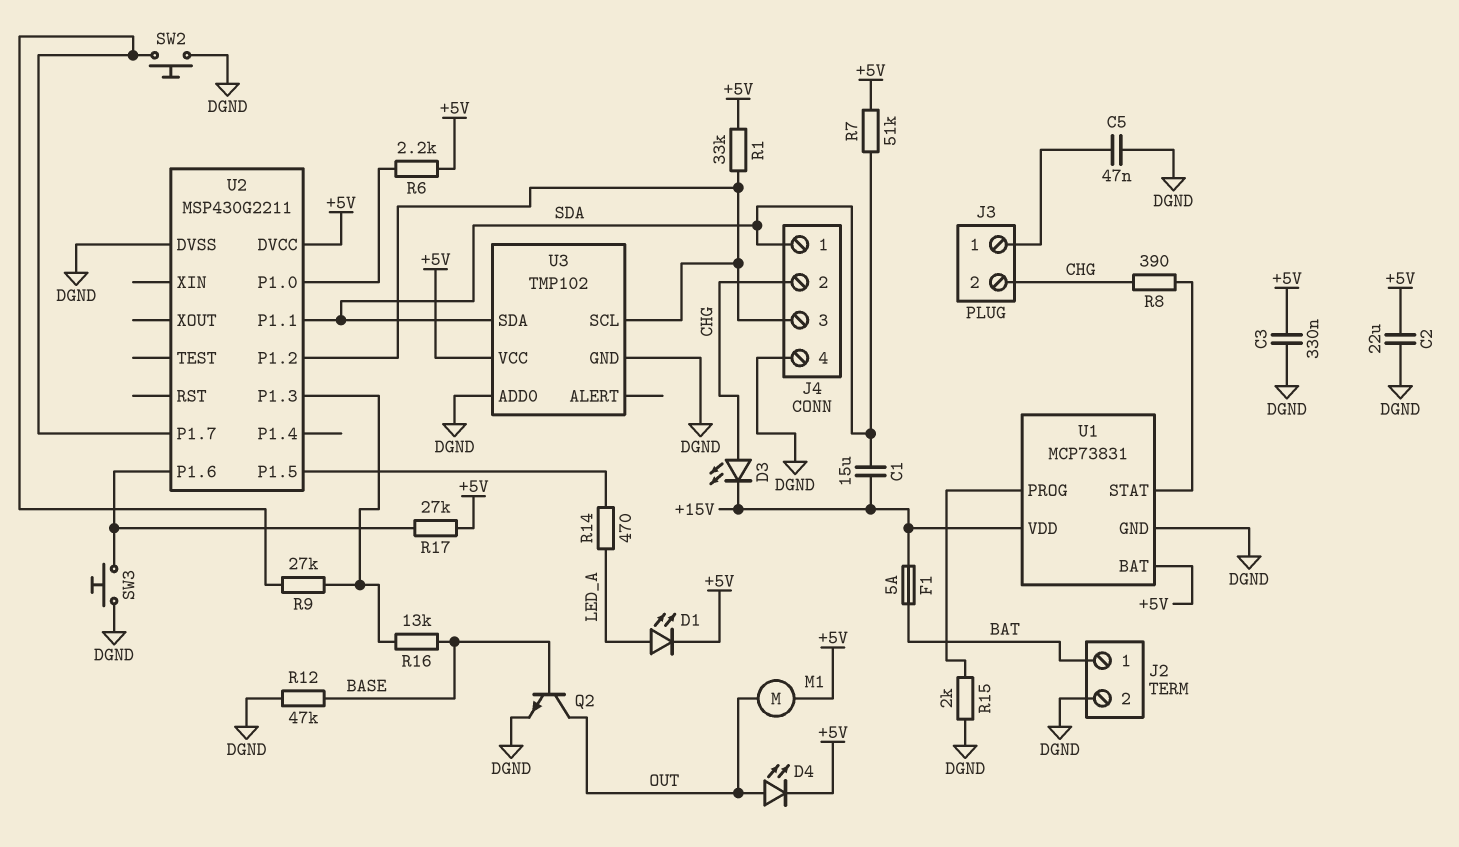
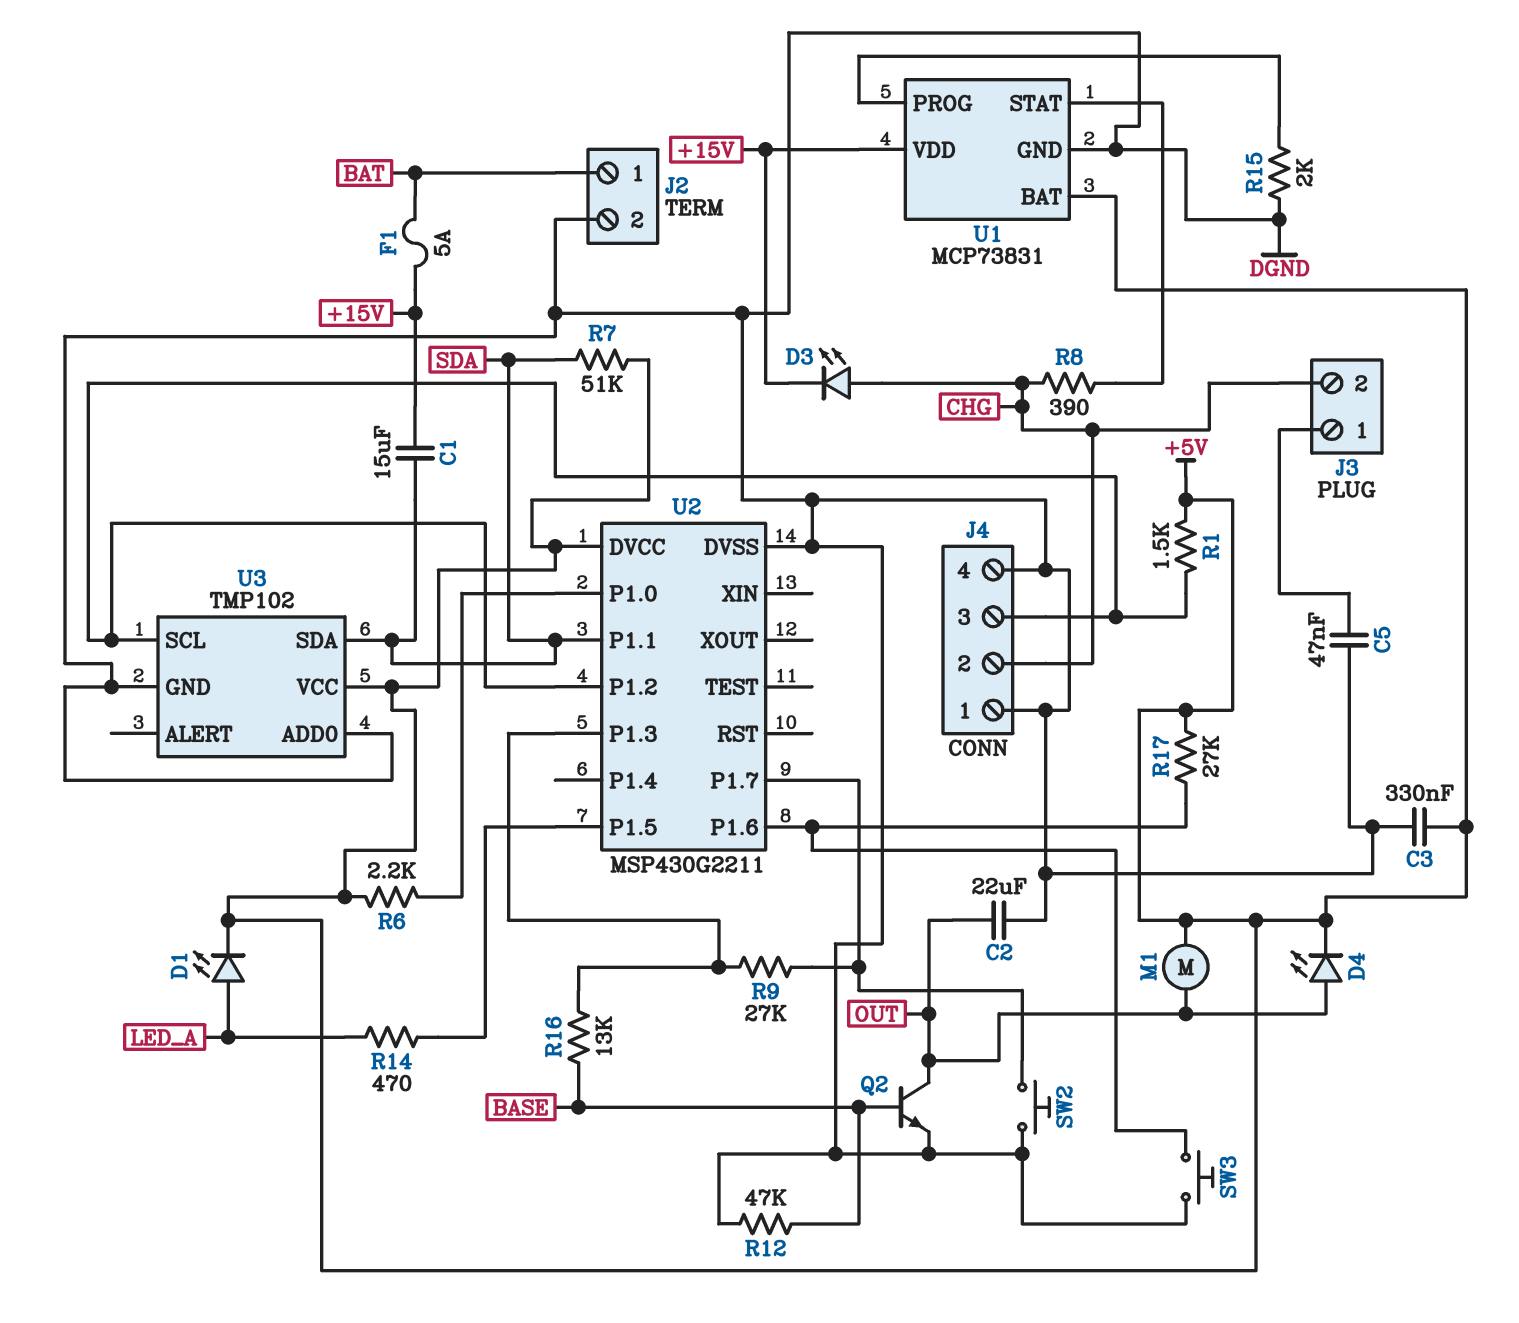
C2: 22uF (+5V, DGND) -> 22uF (DGND, OUT)
J4 pin 1: SDA -> DGND
R1: 33k (+5V, J4/3) -> 1.5k (+5V, J4/3)

